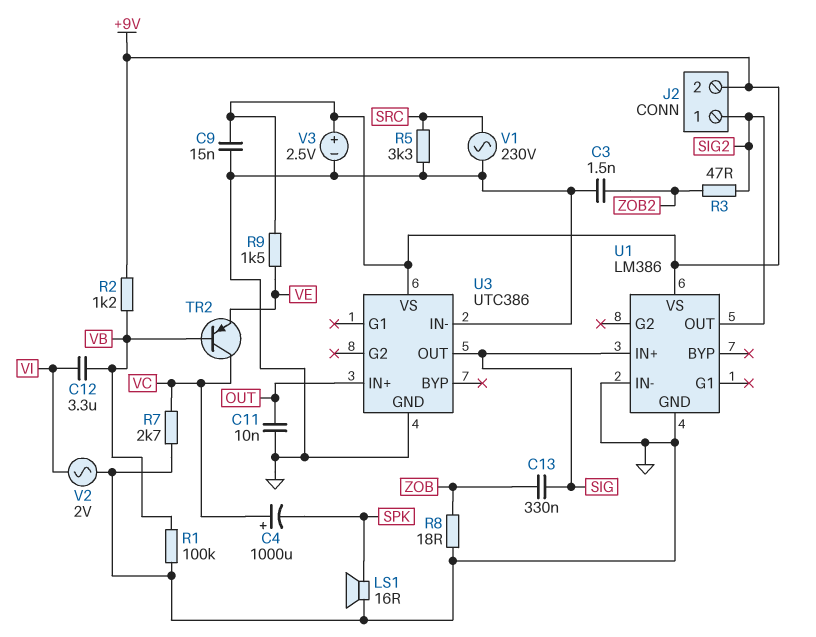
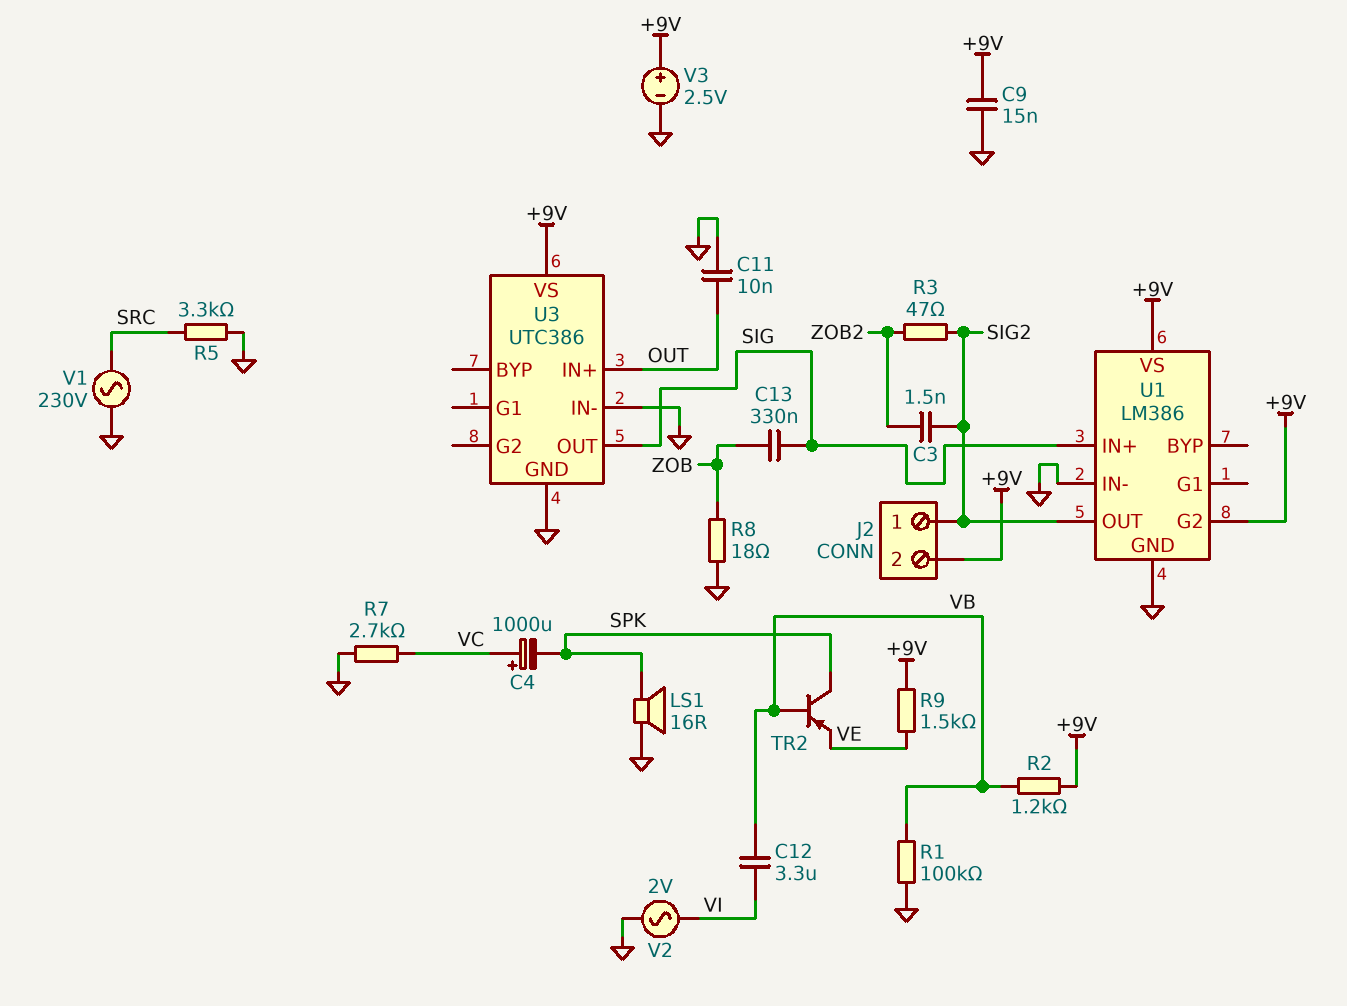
C3: 1.5nF (GND, ZOB2) -> 1.5nF (SIG2, ZOB2)
TR2: PNP (B VB, C VC, E VE) -> PNP (B VB, C SPK, E VE)
U1 pin G2: none -> +9V

